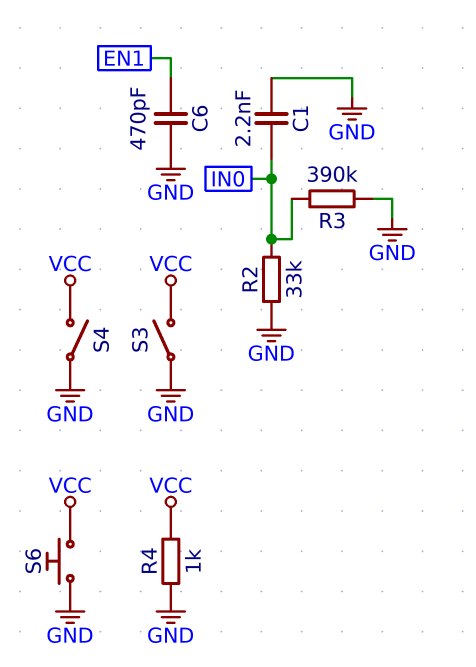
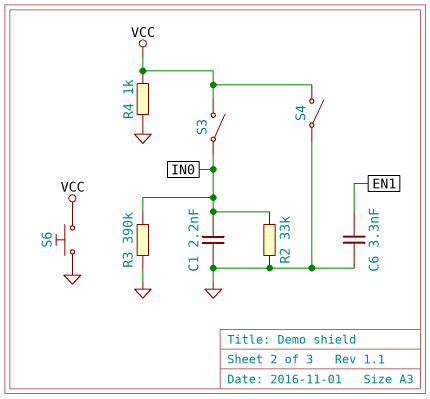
C6: 470pF (EN1, GND) -> 3.3nF (EN1, GND)
S3: switch (GND, VCC) -> switch (IN0, VCC)

